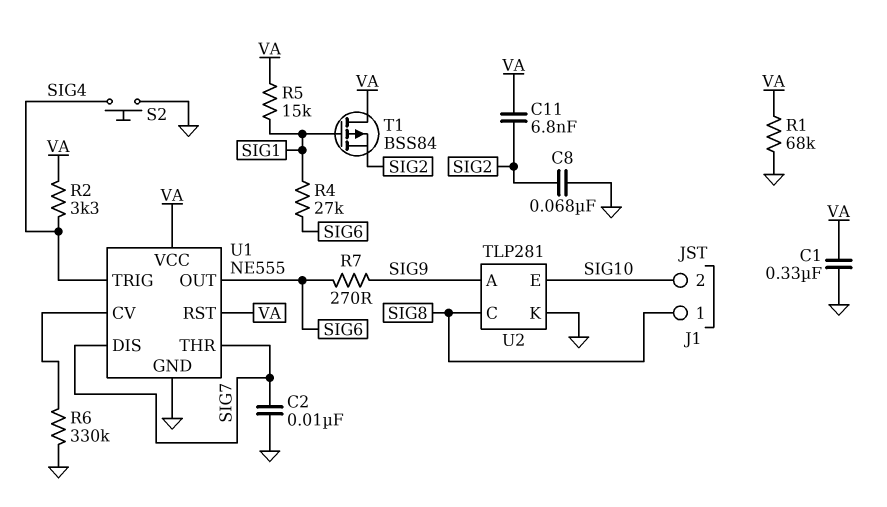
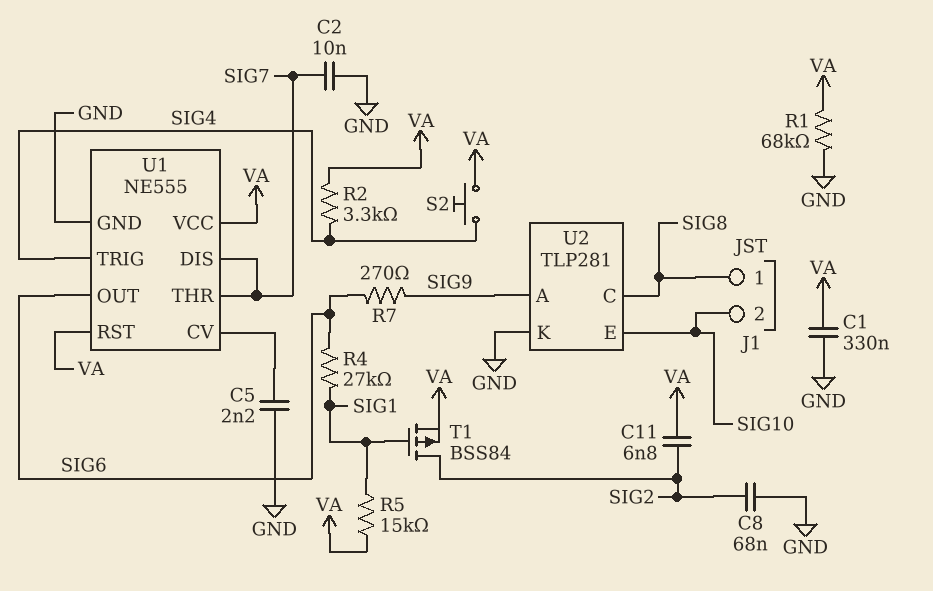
C5: none -> 2.2nF (GND, U1/CV)
R6: 330k (GND, U1/CV) -> none
S2: button (GND, SIG4) -> button (SIG4, VA)
T1: PMOS BSS84 (G SIG1, D VA, S SIG2) -> PMOS BSS84 (G SIG1, D SIG2, S VA)

